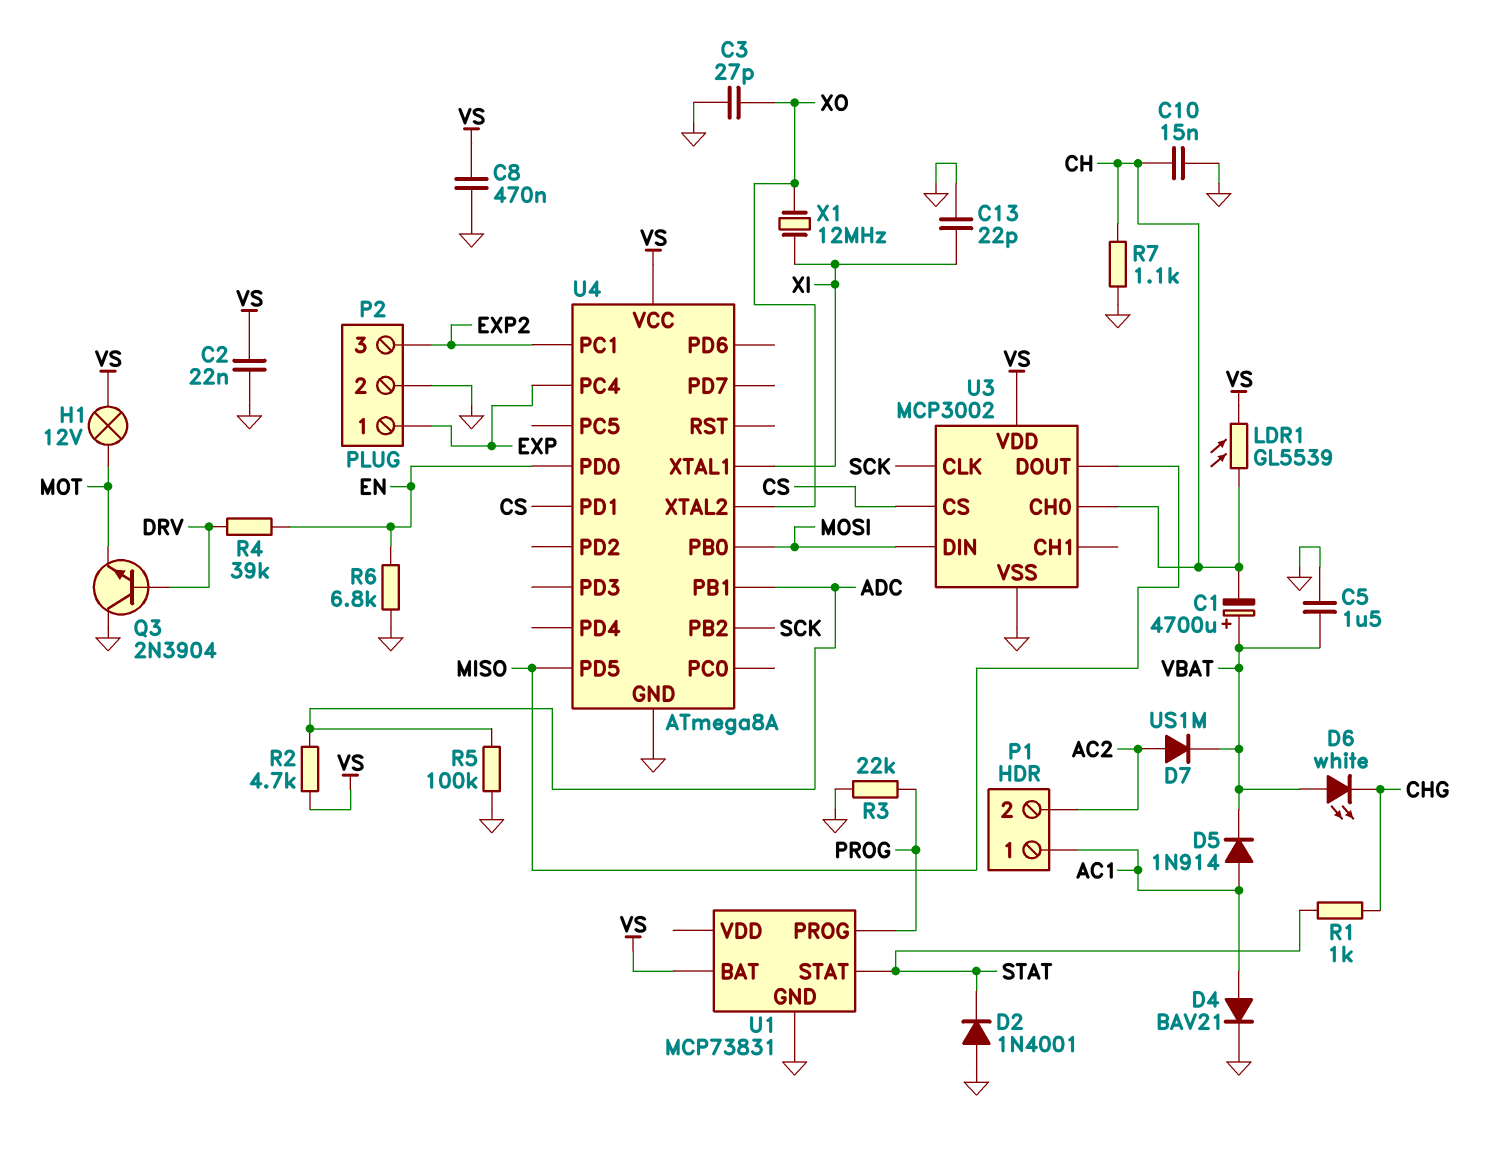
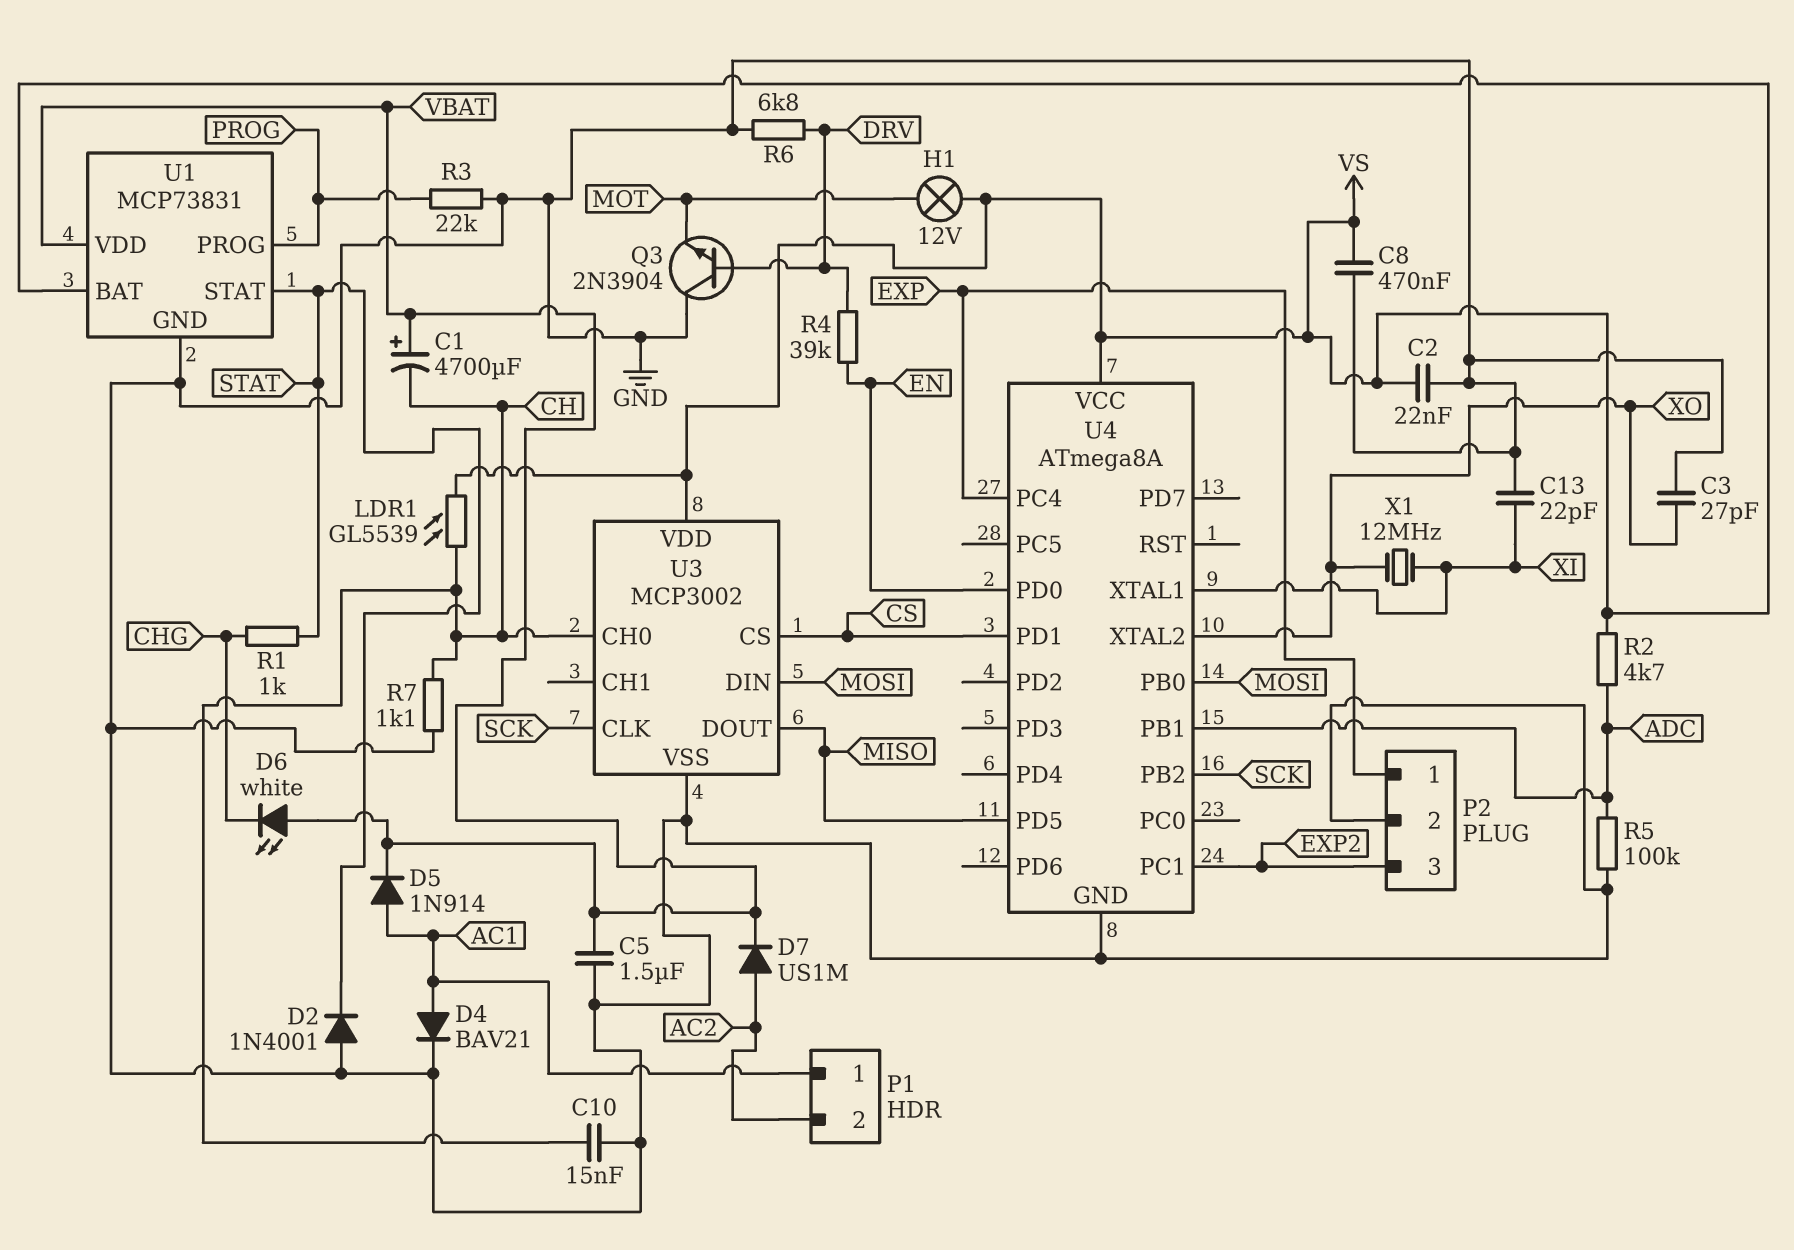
R6: 6.8k (EN, GND) -> 6.8k (DRV, GND)
U1 pin VDD: none -> VBAT

